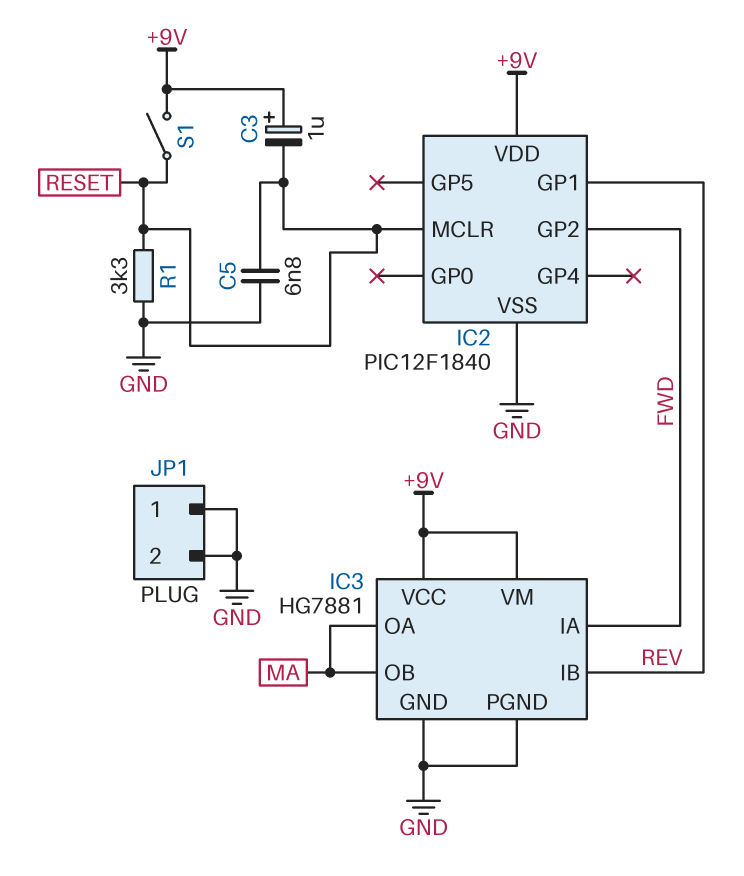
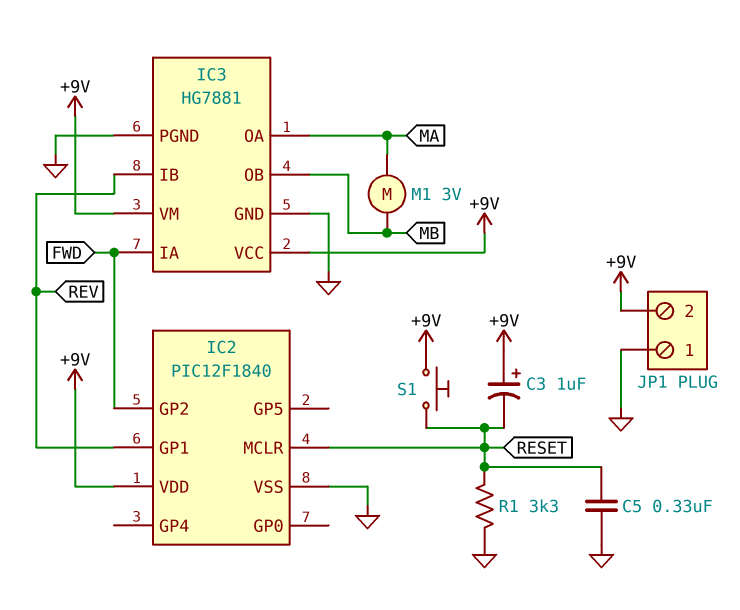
C5: 6.8nF (GND, RESET) -> 330nF (GND, RESET)
IC3 pin OB: MA -> MB
JP1 pin 2: GND -> +9V
M1: none -> motor 3V (MA, MB)
S1: switch (+9V, RESET) -> button (+9V, RESET)

